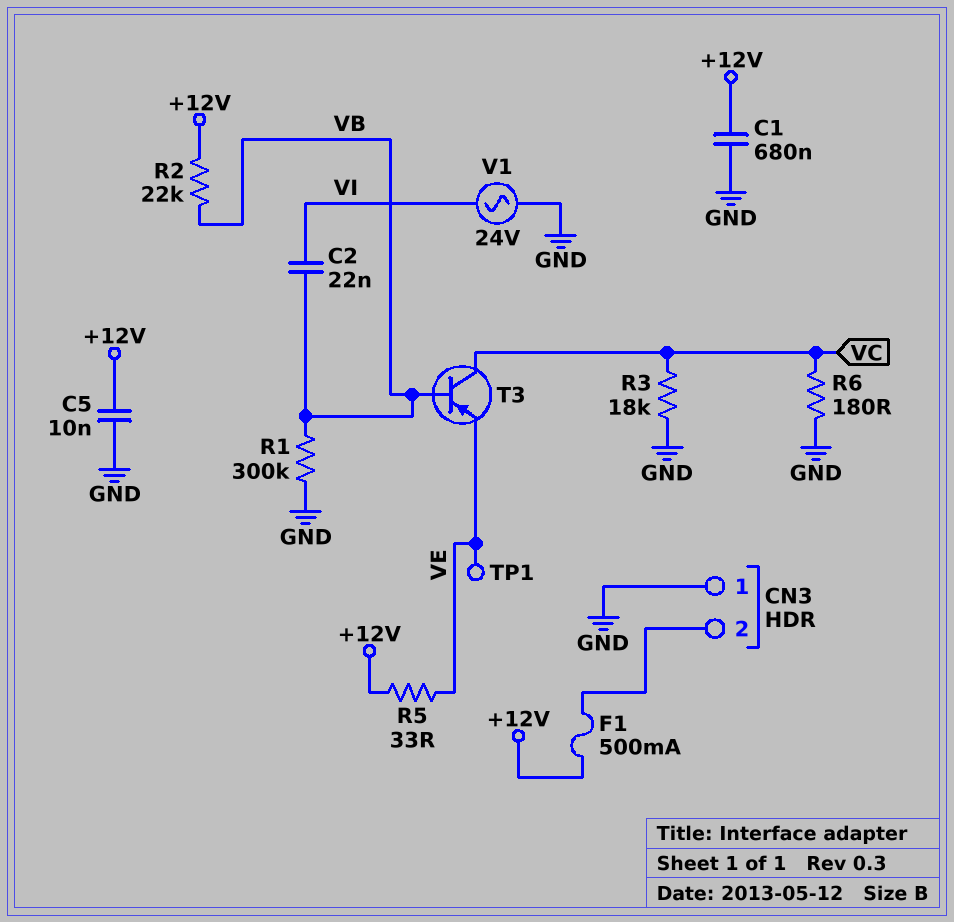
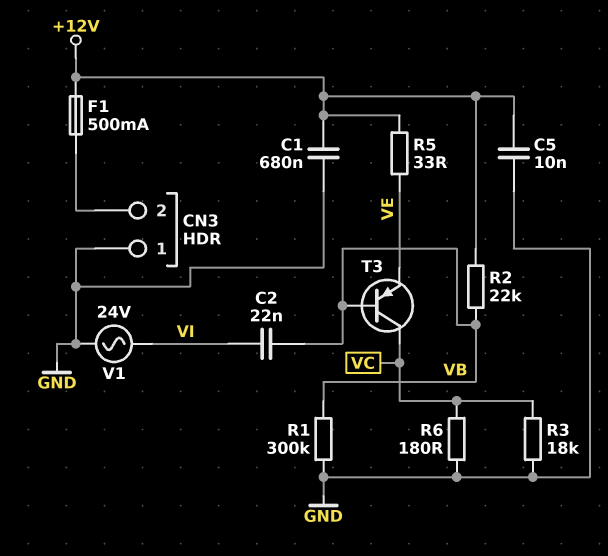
TP1: test point (VE) -> none

